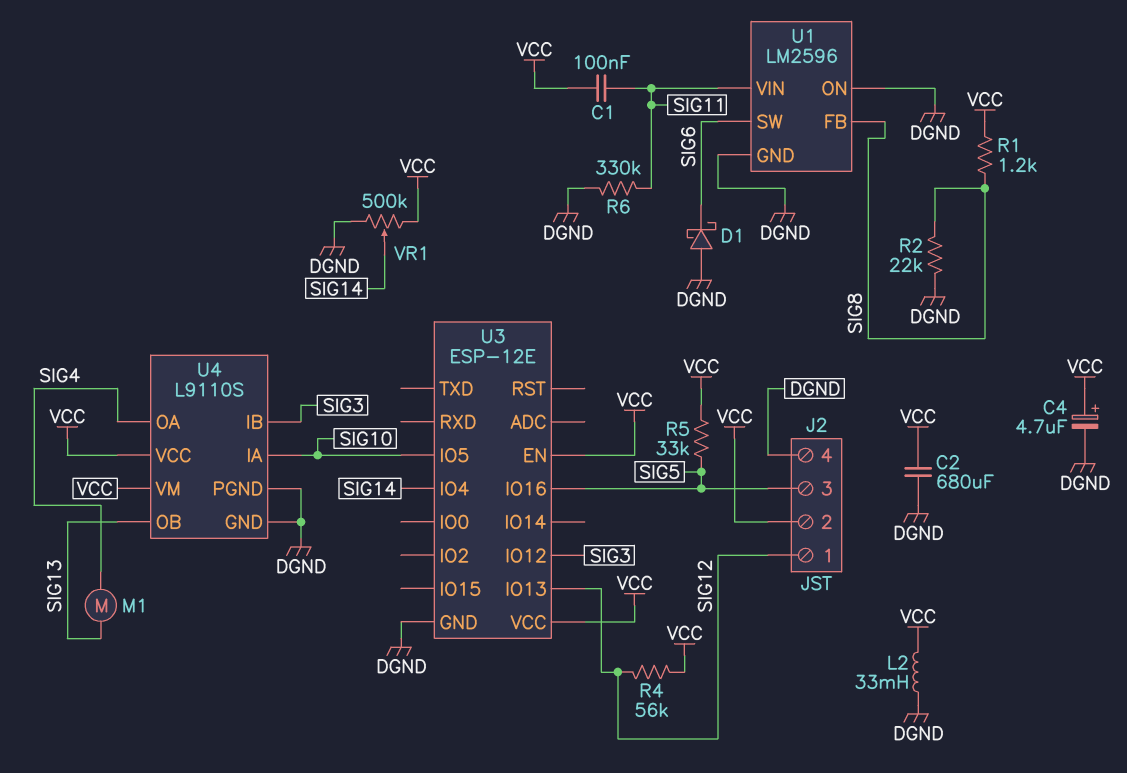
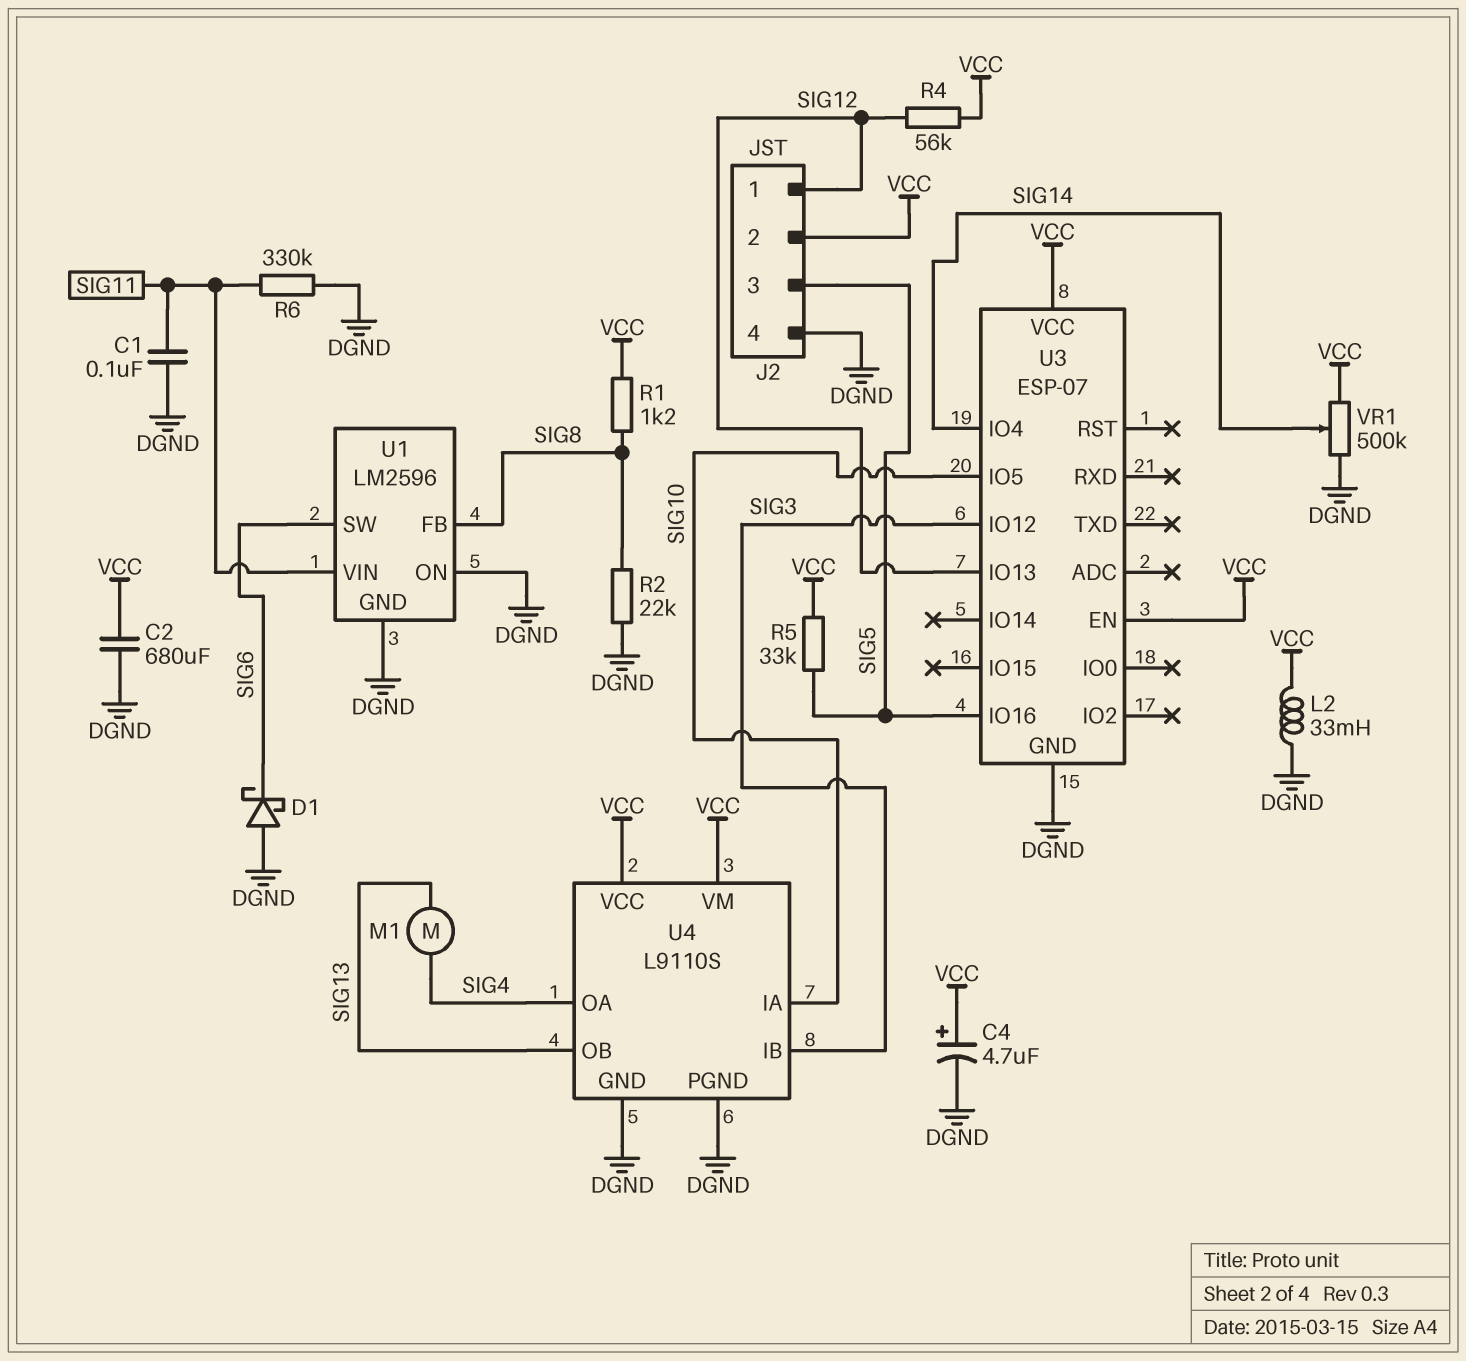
C1: 100nF (SIG11, VCC) -> 100nF (DGND, SIG11)
U3: ESP-12E -> ESP-07

